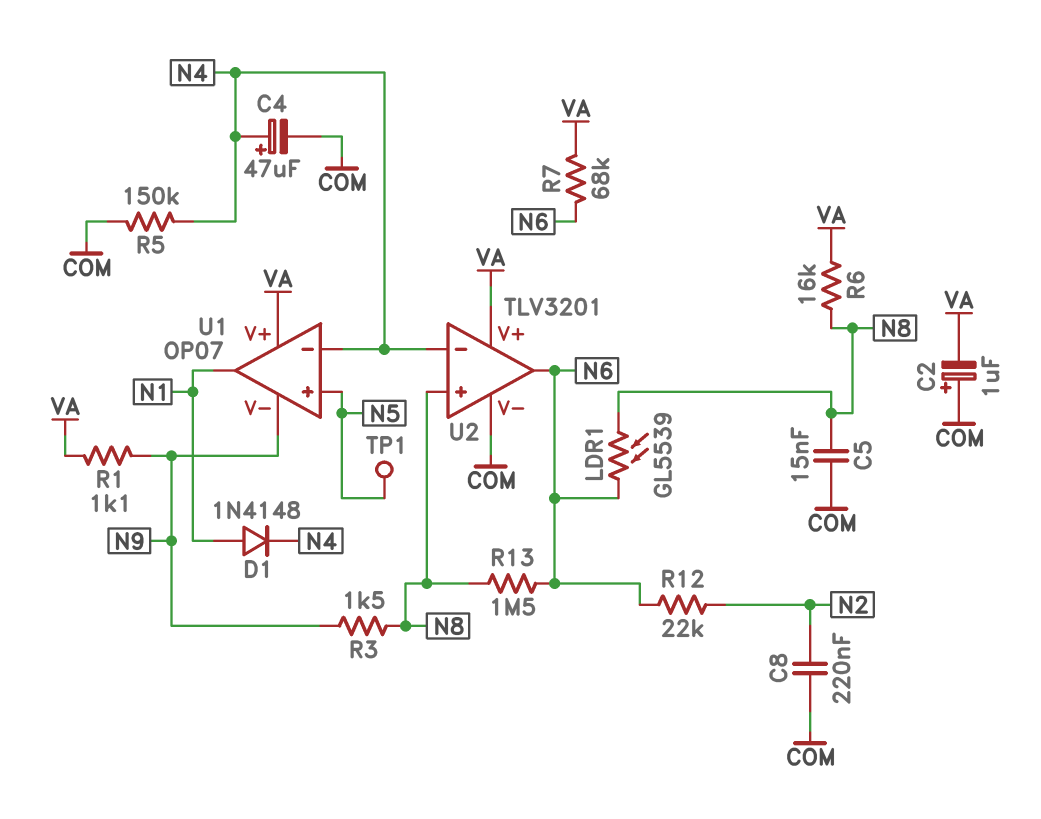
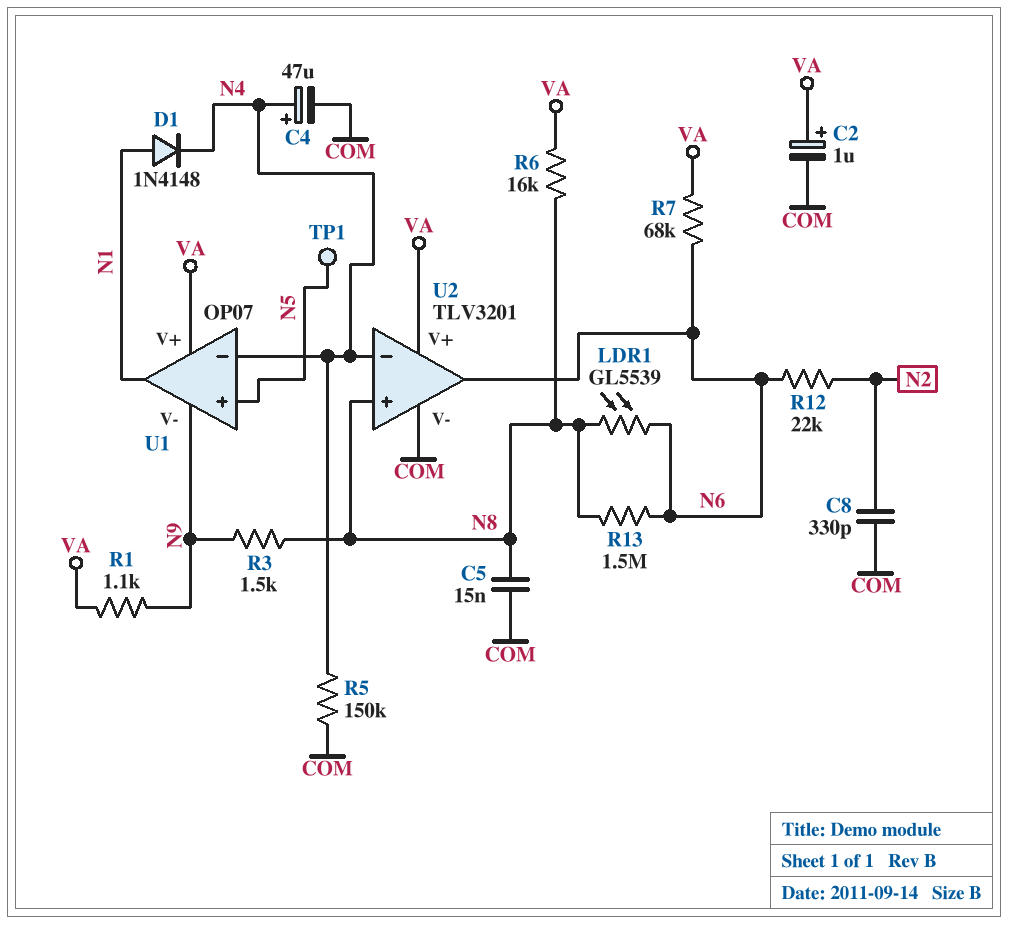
C2: 1uF (plus COM, minus VA) -> 1uF (plus VA, minus COM)
C8: 220nF (COM, N2) -> 330pF (COM, N2)

